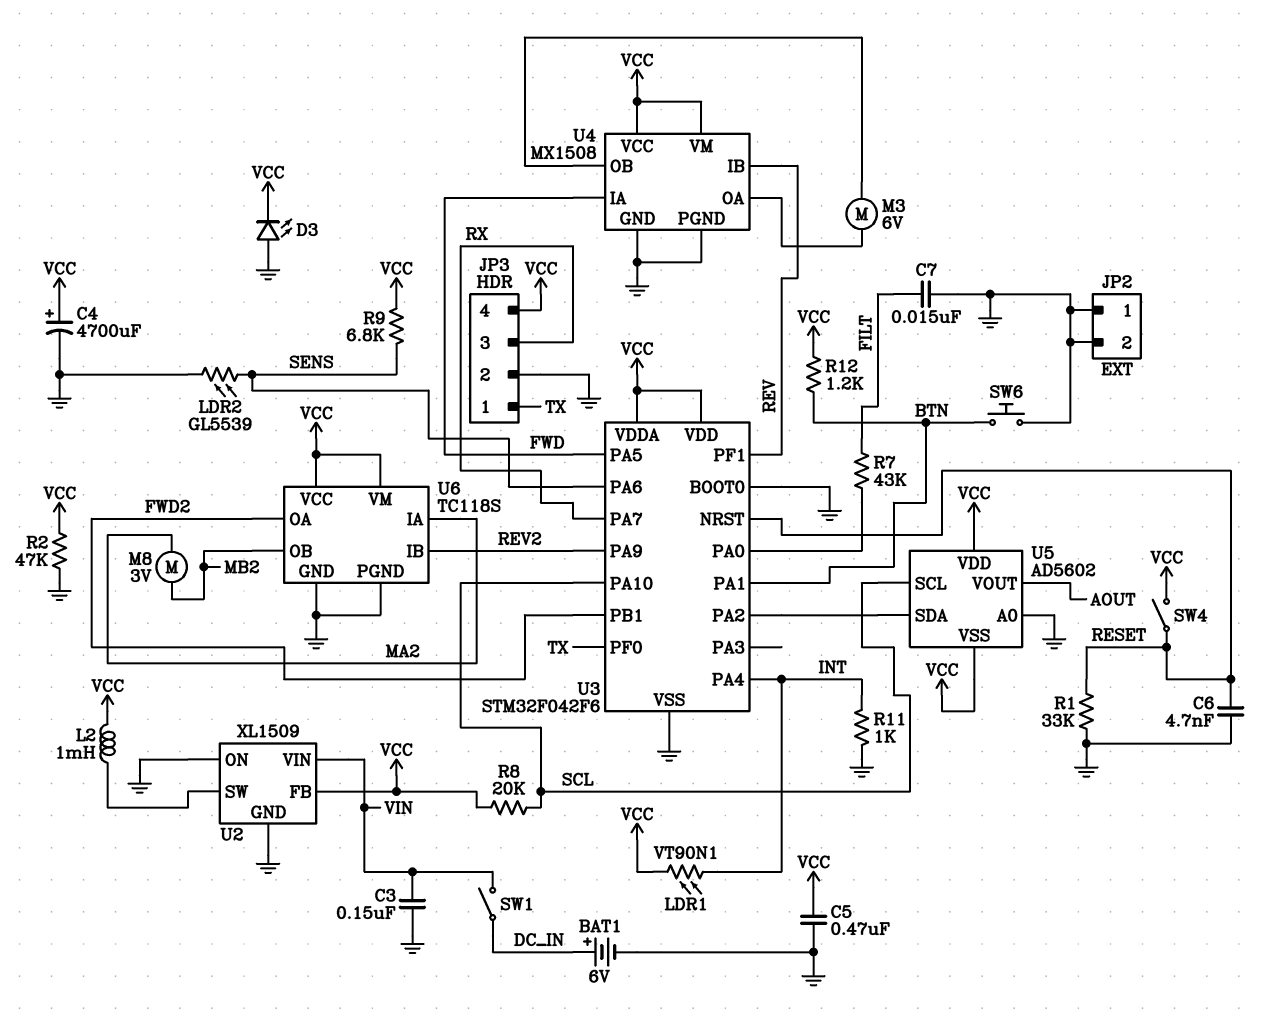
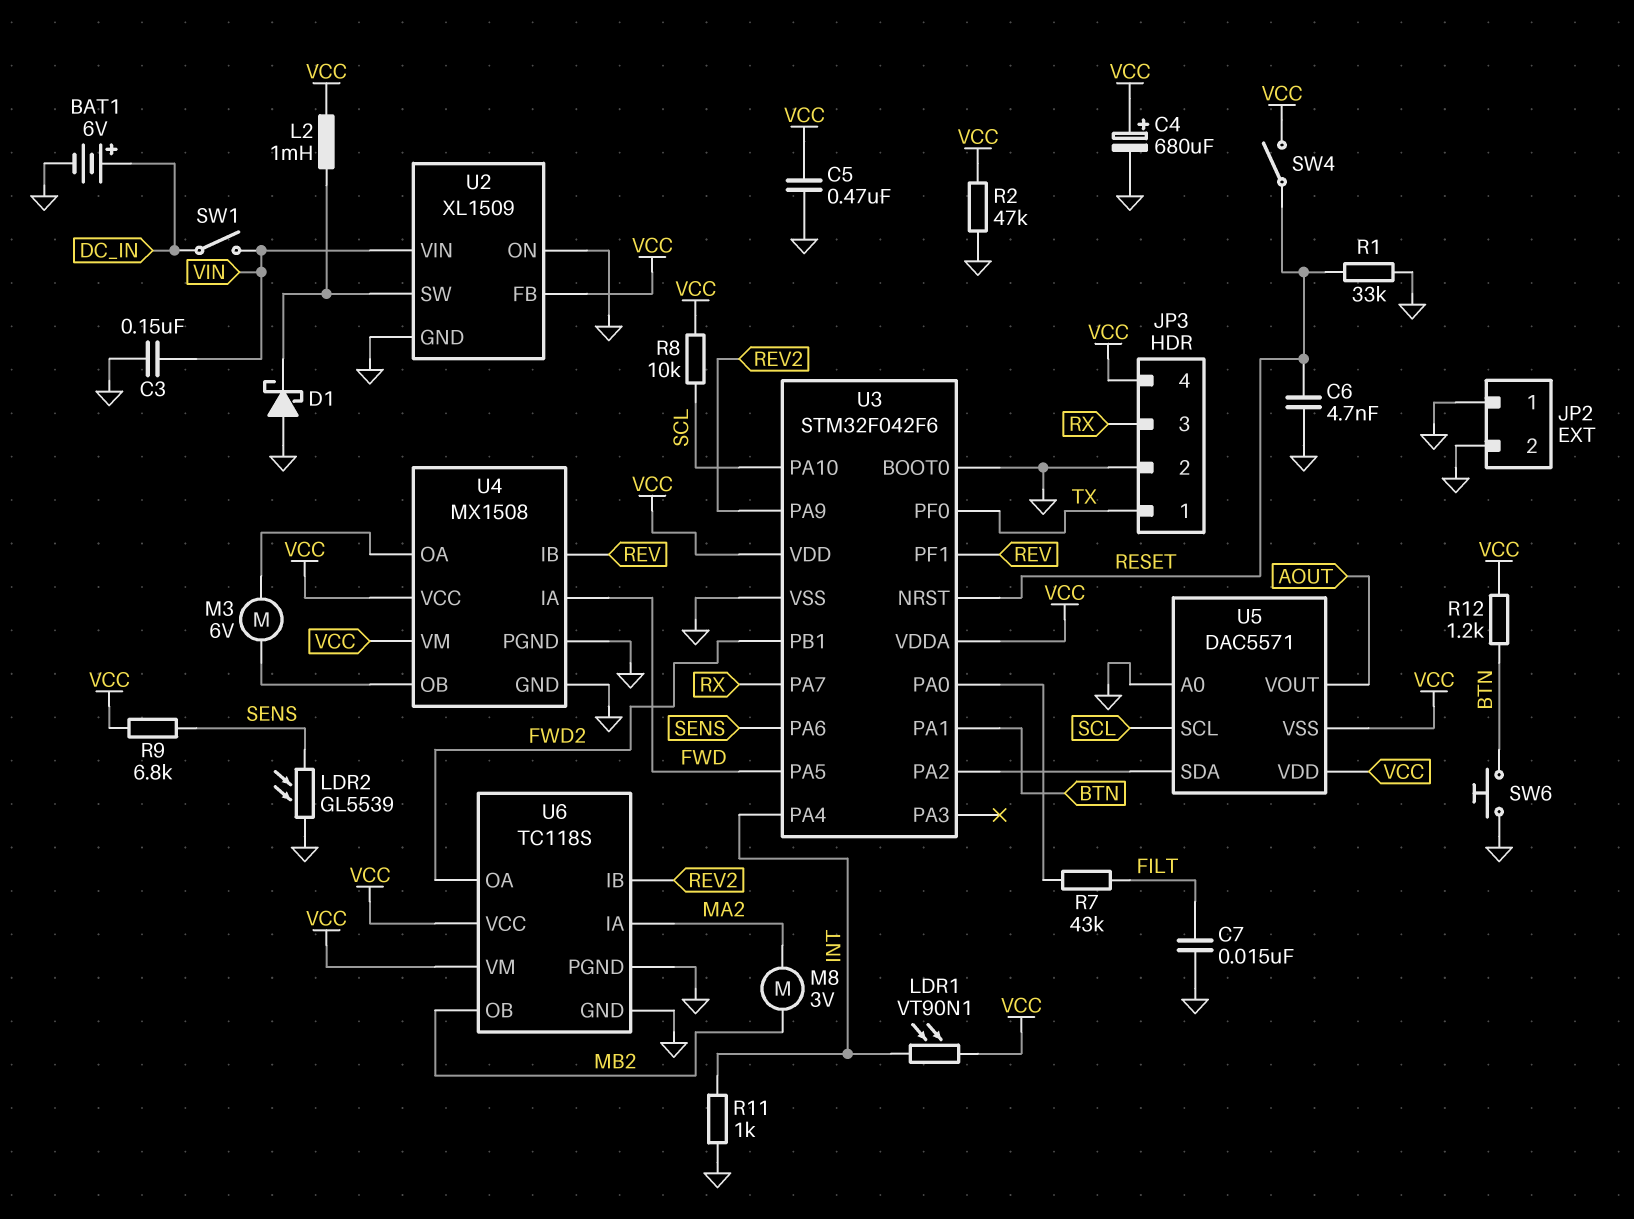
C4: 4700uF (plus VCC, minus GND) -> 680uF (plus VCC, minus GND)
D1: none -> schottky (A GND, K U2/SW)
D3: LED (A GND, K VCC) -> none
R8: 20k (SCL, VCC) -> 10k (SCL, VCC)
U5: AD5602 -> DAC5571

